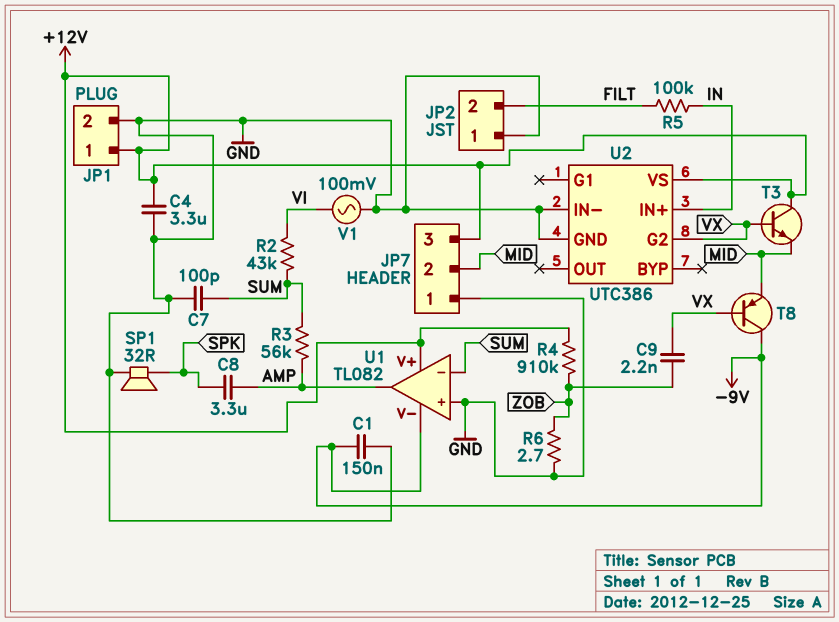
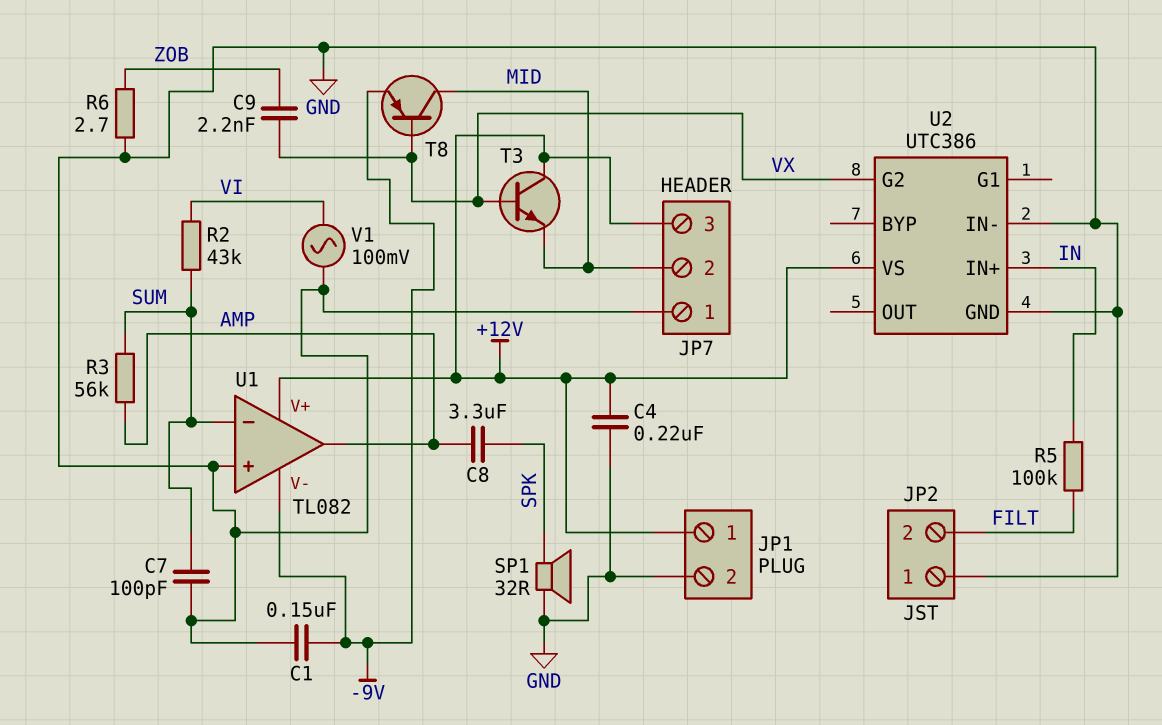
C4: 3.3uF (+12V, GND) -> 220nF (+12V, GND)
R4: 910k (+12V, ZOB) -> none
T8: PNP (B VX, C -9V, E MID) -> PNP (B VX, C MID, E -9V)

